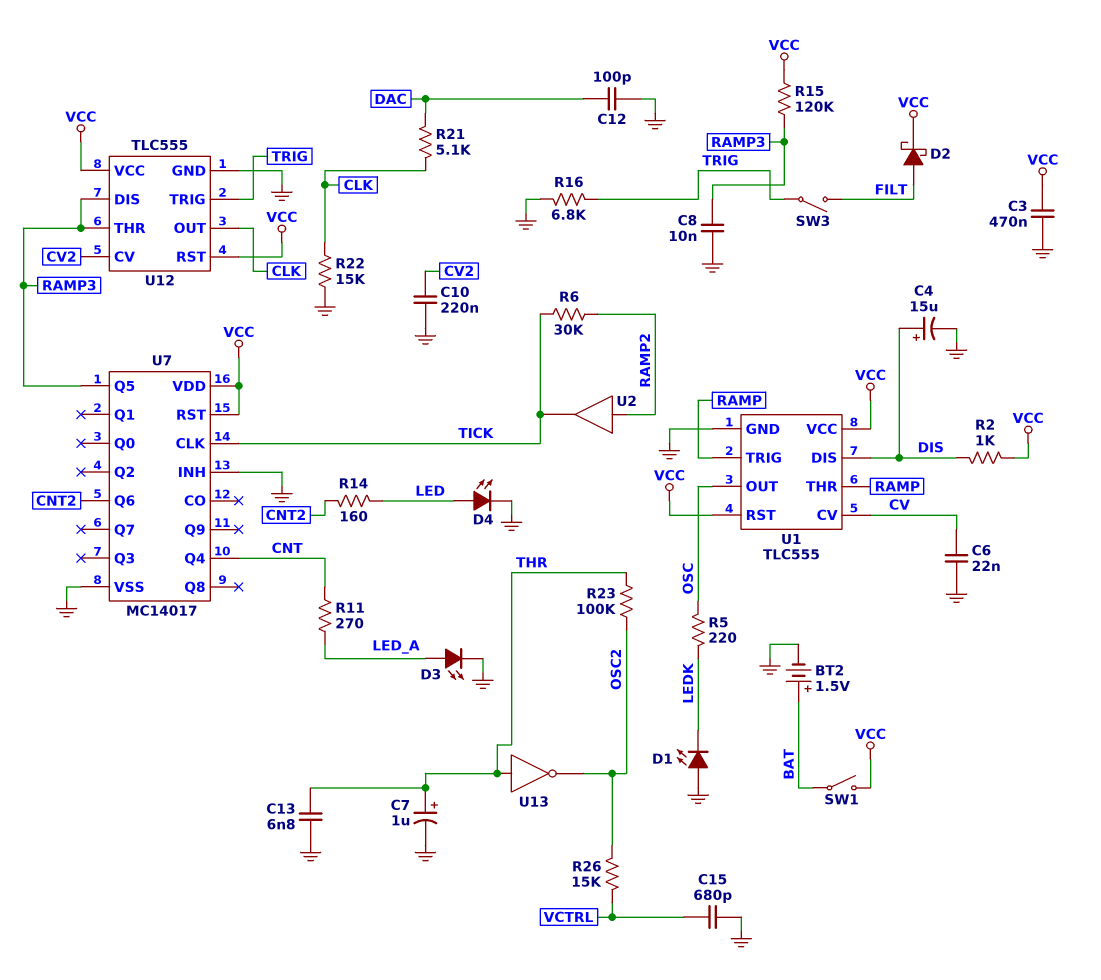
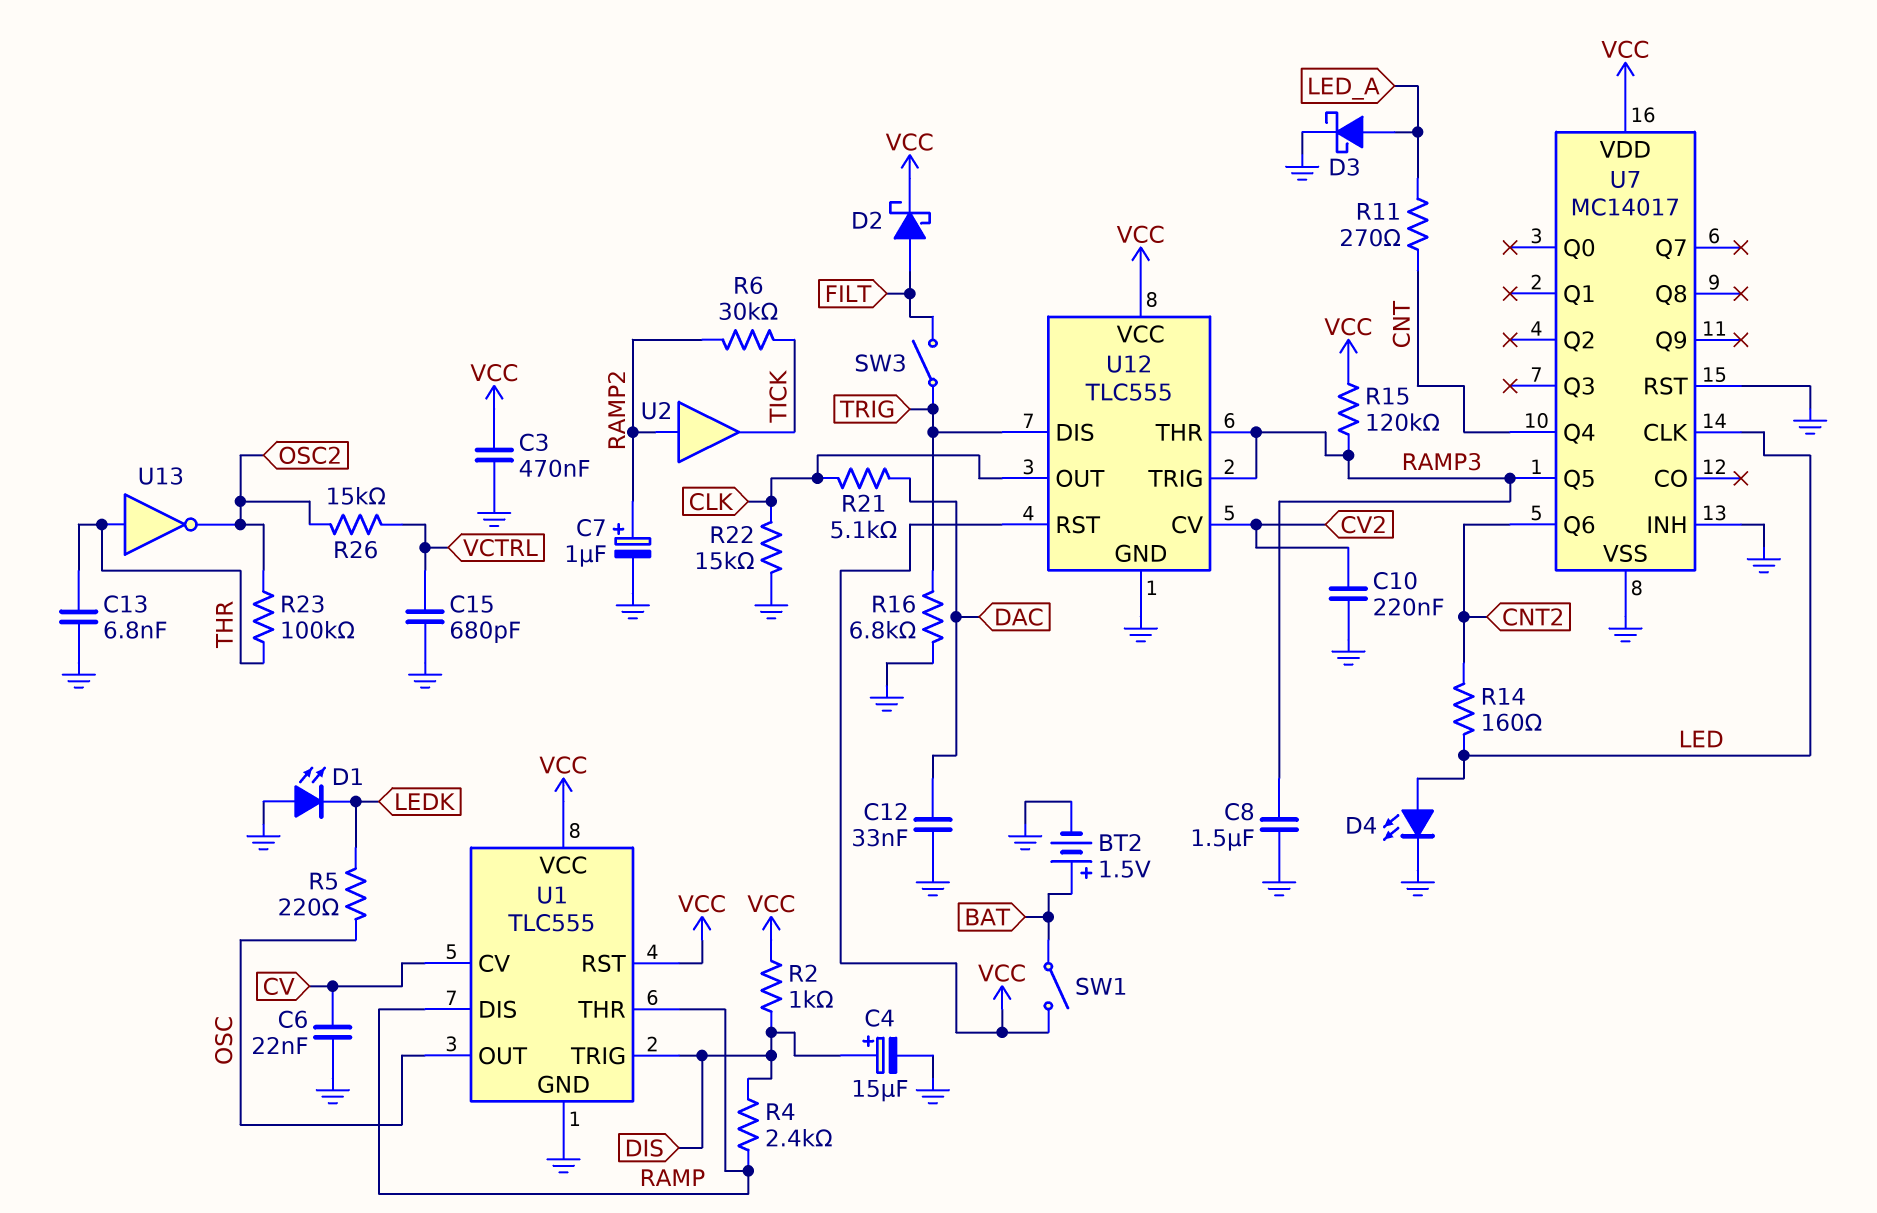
C7: 1uF (plus THR, minus GND) -> 1uF (plus RAMP2, minus GND)
C8: 10nF (GND, RAMP3) -> 1.5uF (GND, RAMP3)
C12: 100pF (DAC, GND) -> 33nF (DAC, GND)
D3: LED (A LED_A, K GND) -> schottky (A LED_A, K GND)
R4: none -> 2.4k (DIS, RAMP)
U1 pin DIS: DIS -> RAMP
U1 pin TRIG: RAMP -> DIS
U7 pin CLK: TICK -> LED
U7 pin RST: VCC -> GND
U12 pin DIS: RAMP3 -> TRIG
U12 pin TRIG: TRIG -> RAMP3

